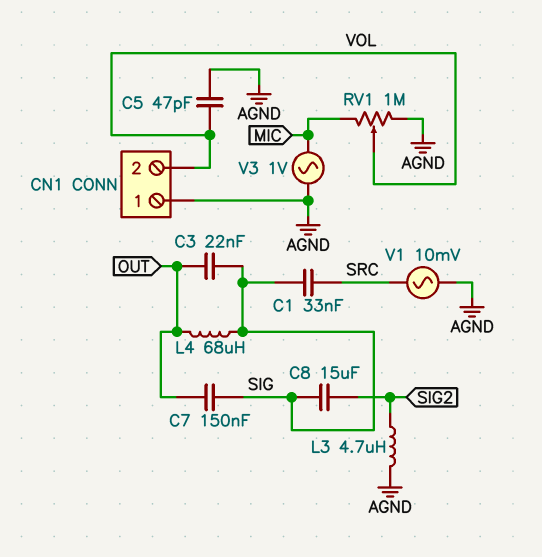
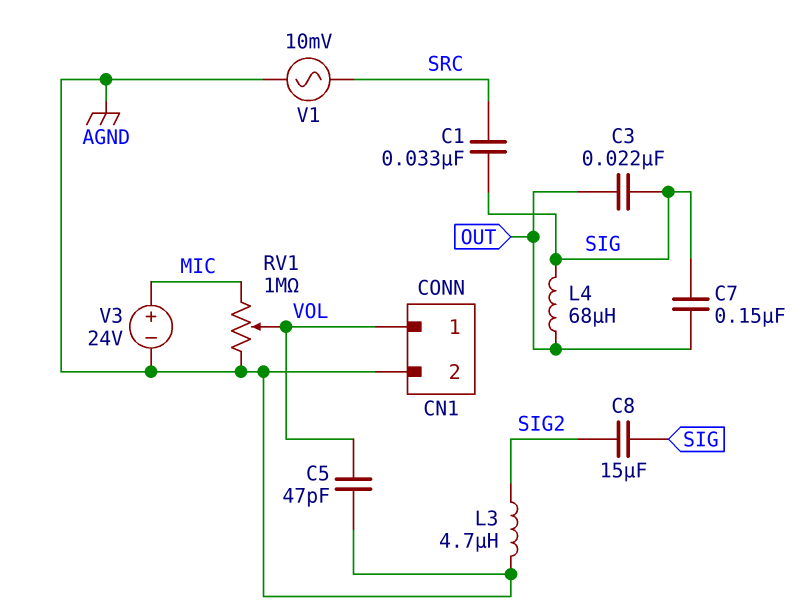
CN1 pin 1: AGND -> VOL
CN1 pin 2: VOL -> AGND
V3: AC 1V (AGND, MIC) -> 24V (plus MIC, minus AGND)

